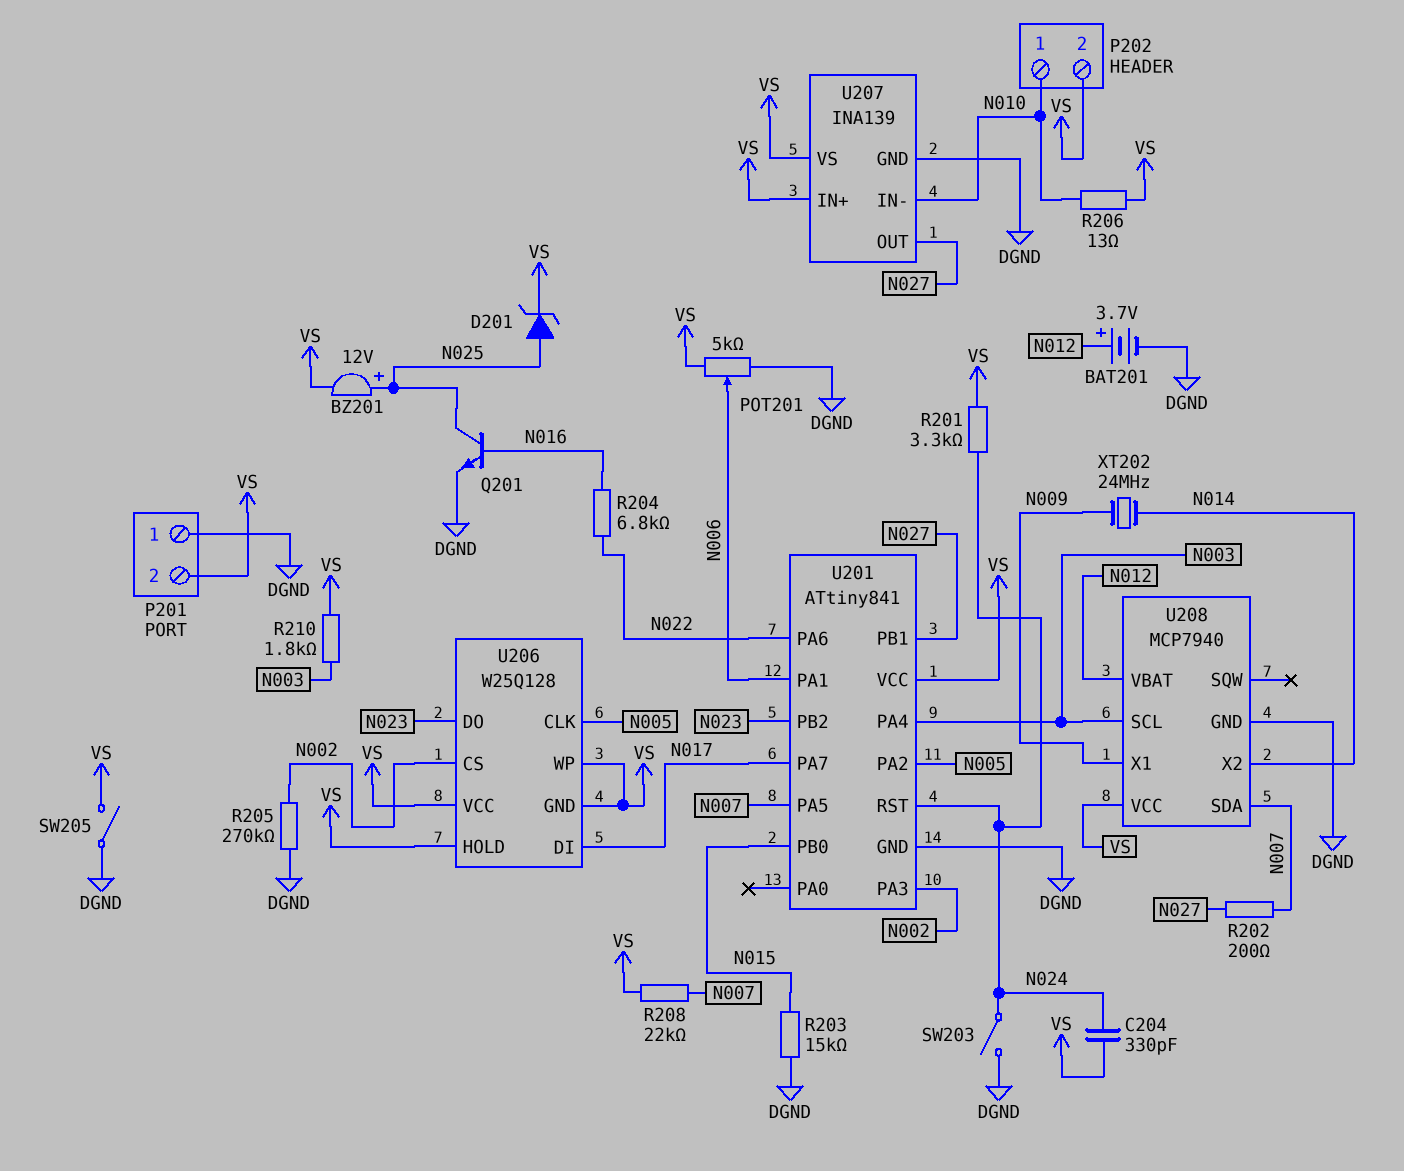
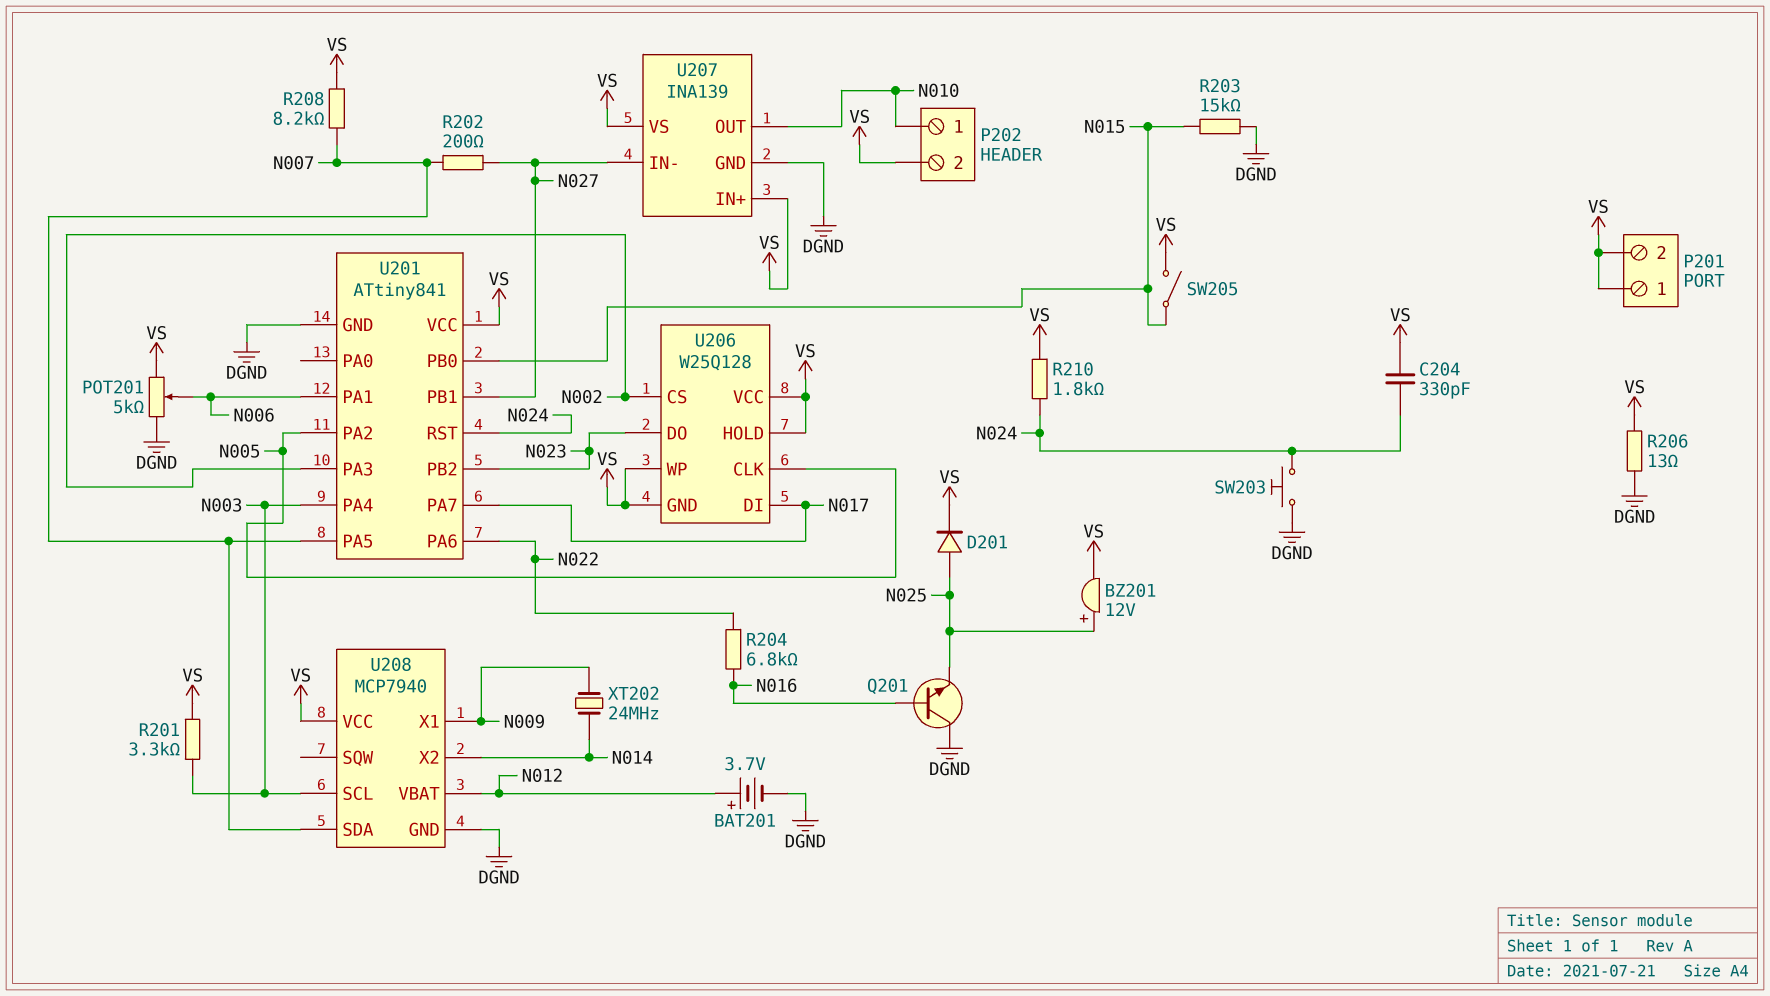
D201: zener (A N025, K VS) -> diode (A N025, K VS)
P201 pin 1: DGND -> VS
Q201: NPN (B N016, C N025, E DGND) -> NPN (B N016, C DGND, E N025)
R201: 3.3k (N024, VS) -> 3.3k (N003, VS)
R205: 270k (DGND, N002) -> none
R206: 13 (N010, VS) -> 13 (DGND, VS)
R208: 22k (N007, VS) -> 8.2k (N007, VS)
R210: 1.8k (N003, VS) -> 1.8k (N024, VS)
SW203: switch (DGND, N024) -> button (DGND, N024)
SW205: switch (DGND, VS) -> switch (N015, VS)
U207 pin IN-: N010 -> N027
U207 pin OUT: N027 -> N010

